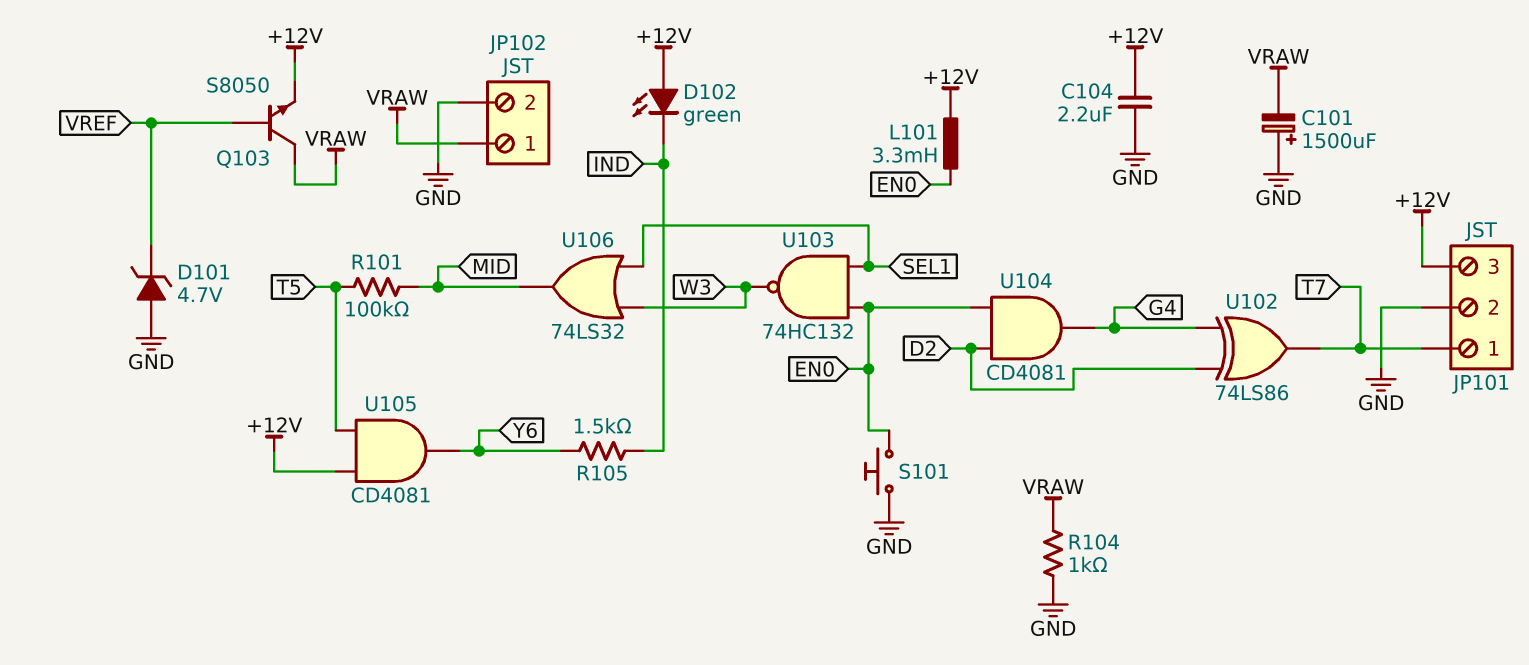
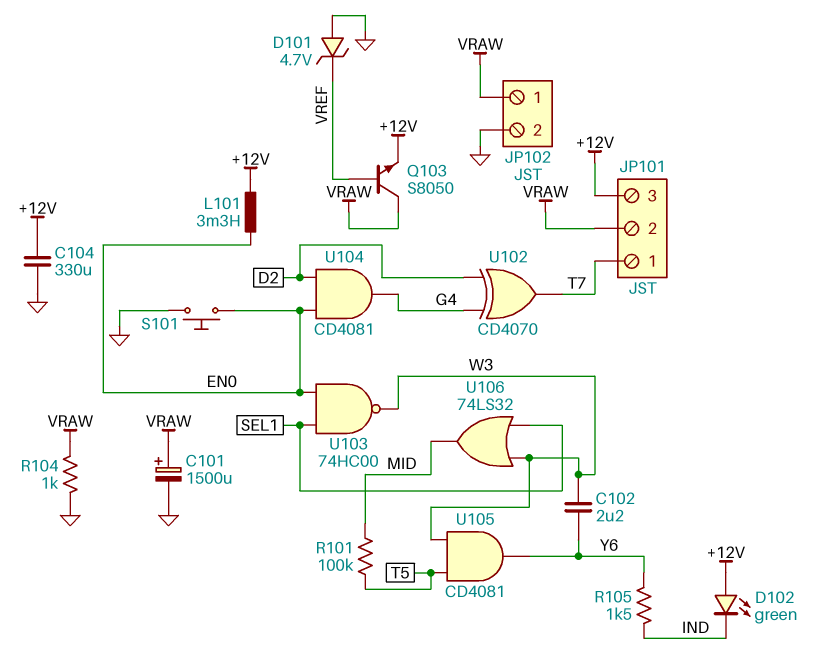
C101: 1500uF (plus GND, minus VRAW) -> 1500uF (plus VRAW, minus GND)
C102: none -> 2.2uF (W3, Y6)
C104: 2.2uF (+12V, GND) -> 330uF (+12V, GND)
JP101 pin 2: GND -> VRAW
U102: XOR 74LS86 (in D2, in G4, out T7) -> XOR CD4070 (in D2, in G4, out T7)
U103: NAND 74HC132 (in EN0, in SEL1, out W3) -> NAND 74HC00 (in EN0, in SEL1, out W3)
U105: AND CD4081 (in +12V, in T5, out Y6) -> AND CD4081 (in T5, in W3, out Y6)

